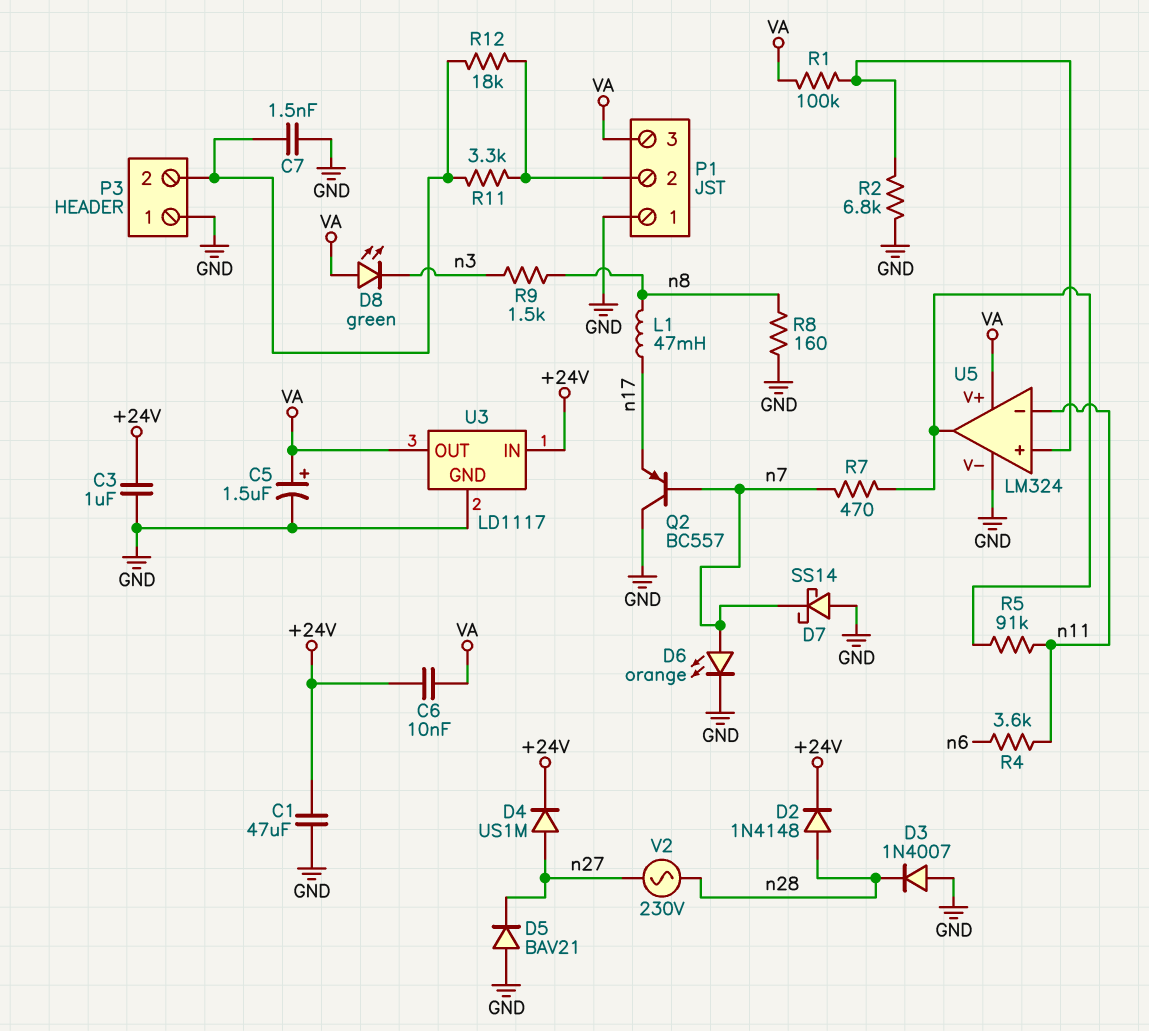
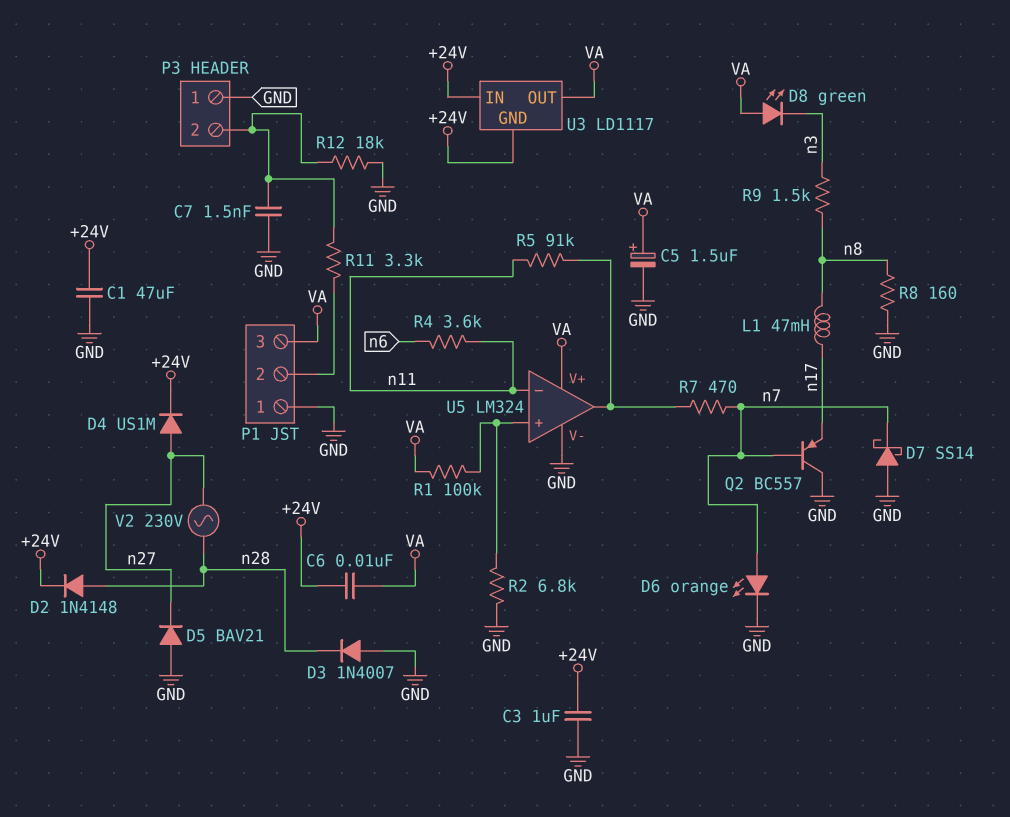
R12: 18k (P1/2, P3/2) -> 18k (GND, P3/2)
U3 pin GND: GND -> +24V

